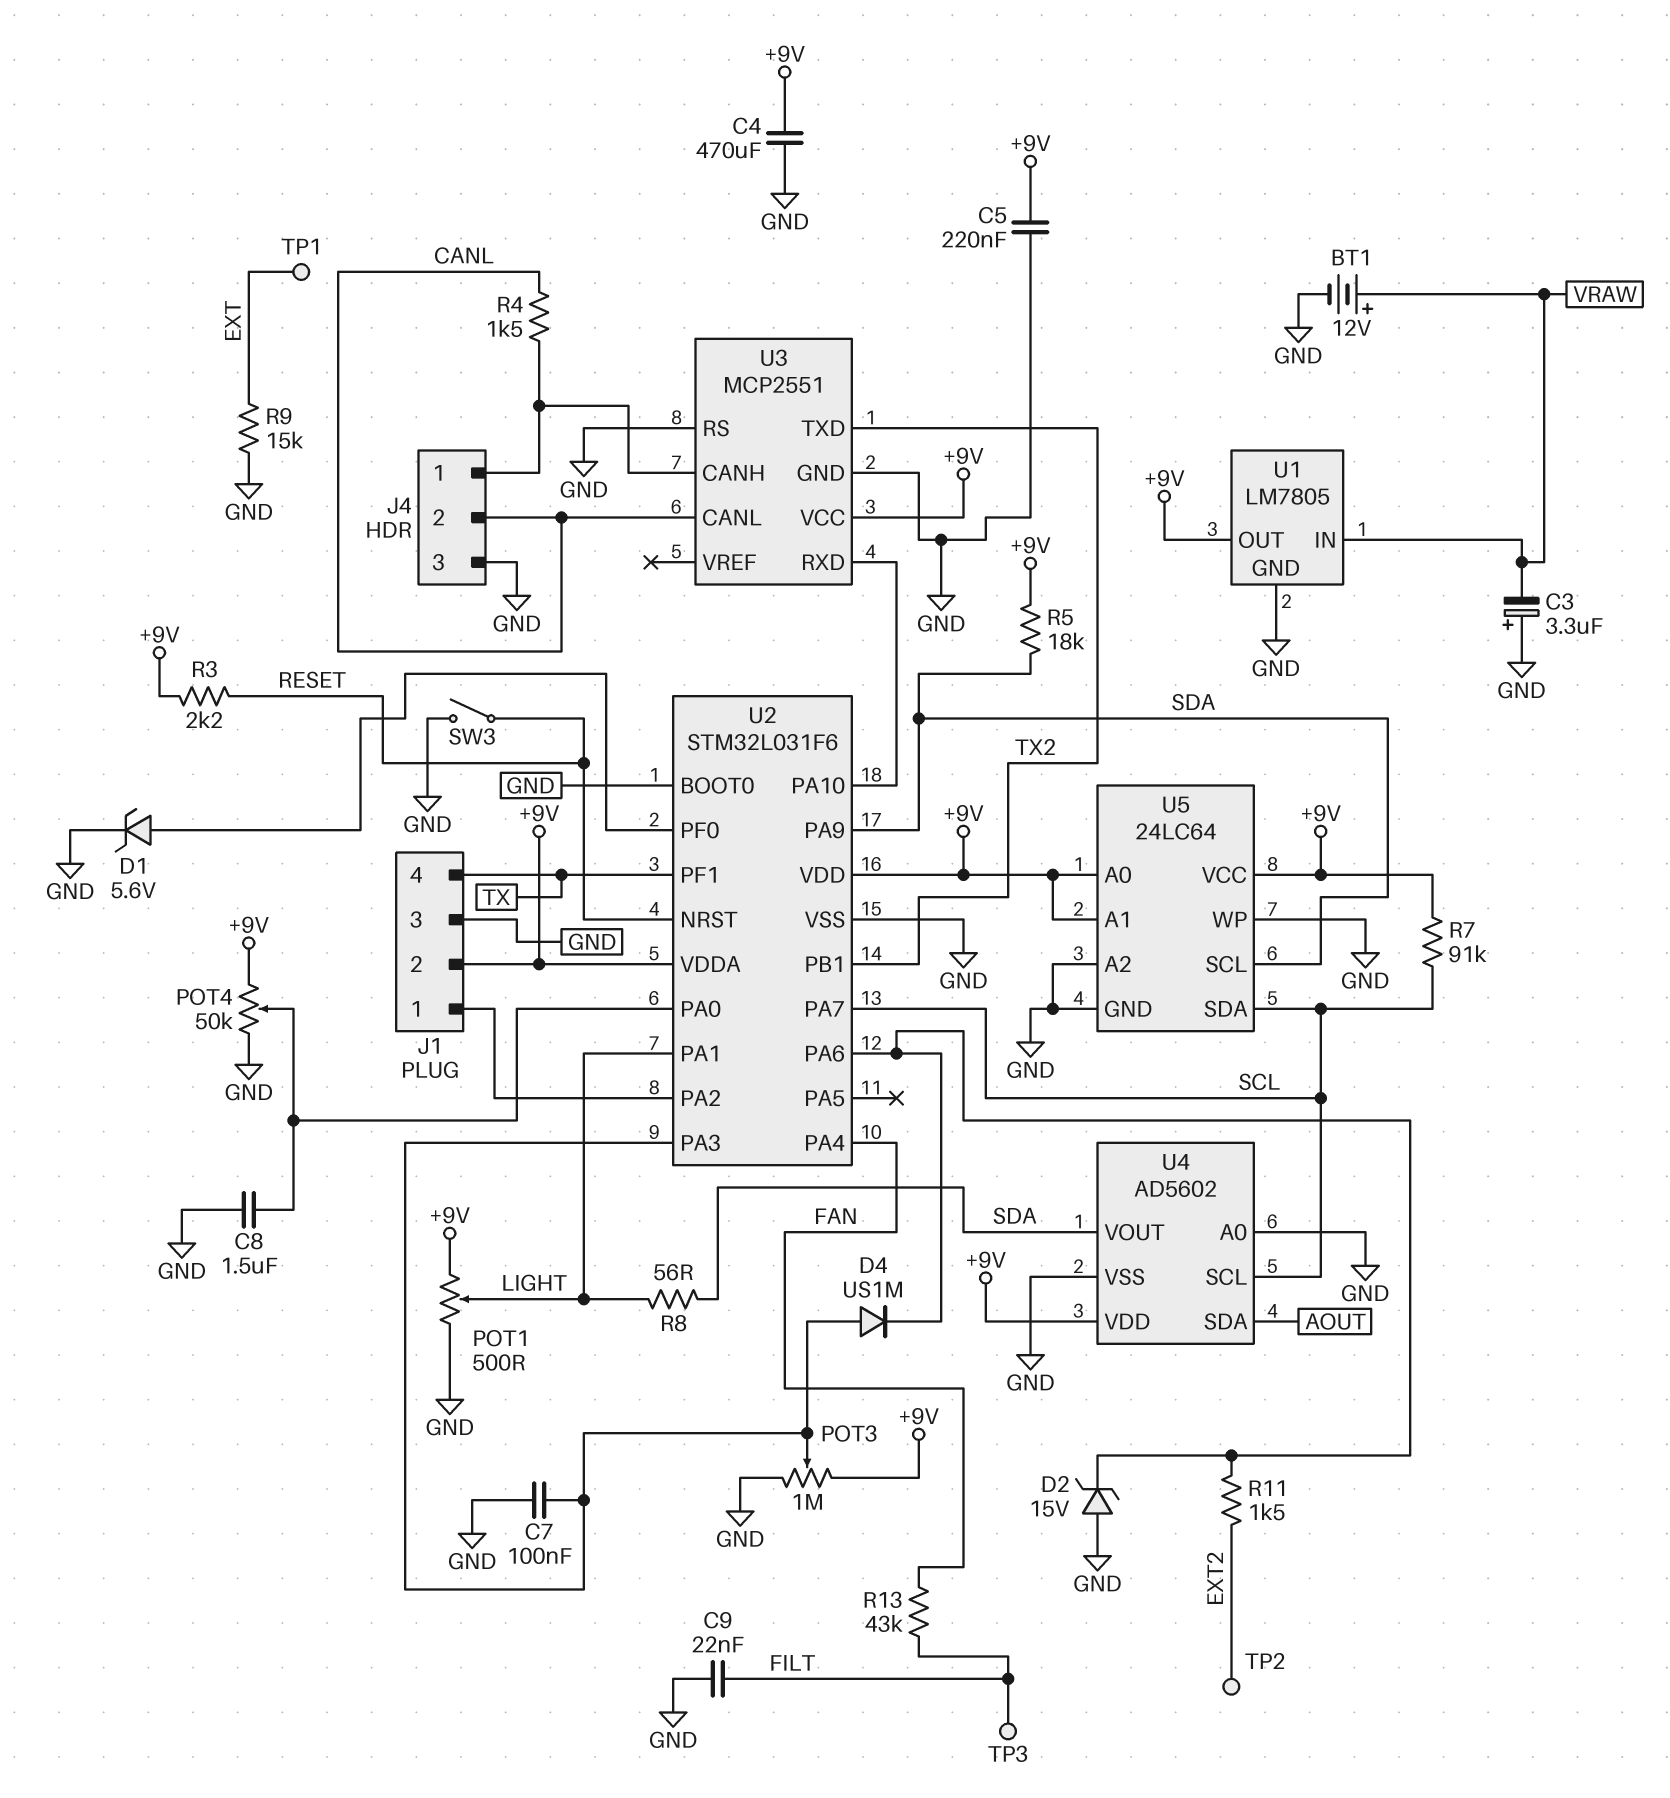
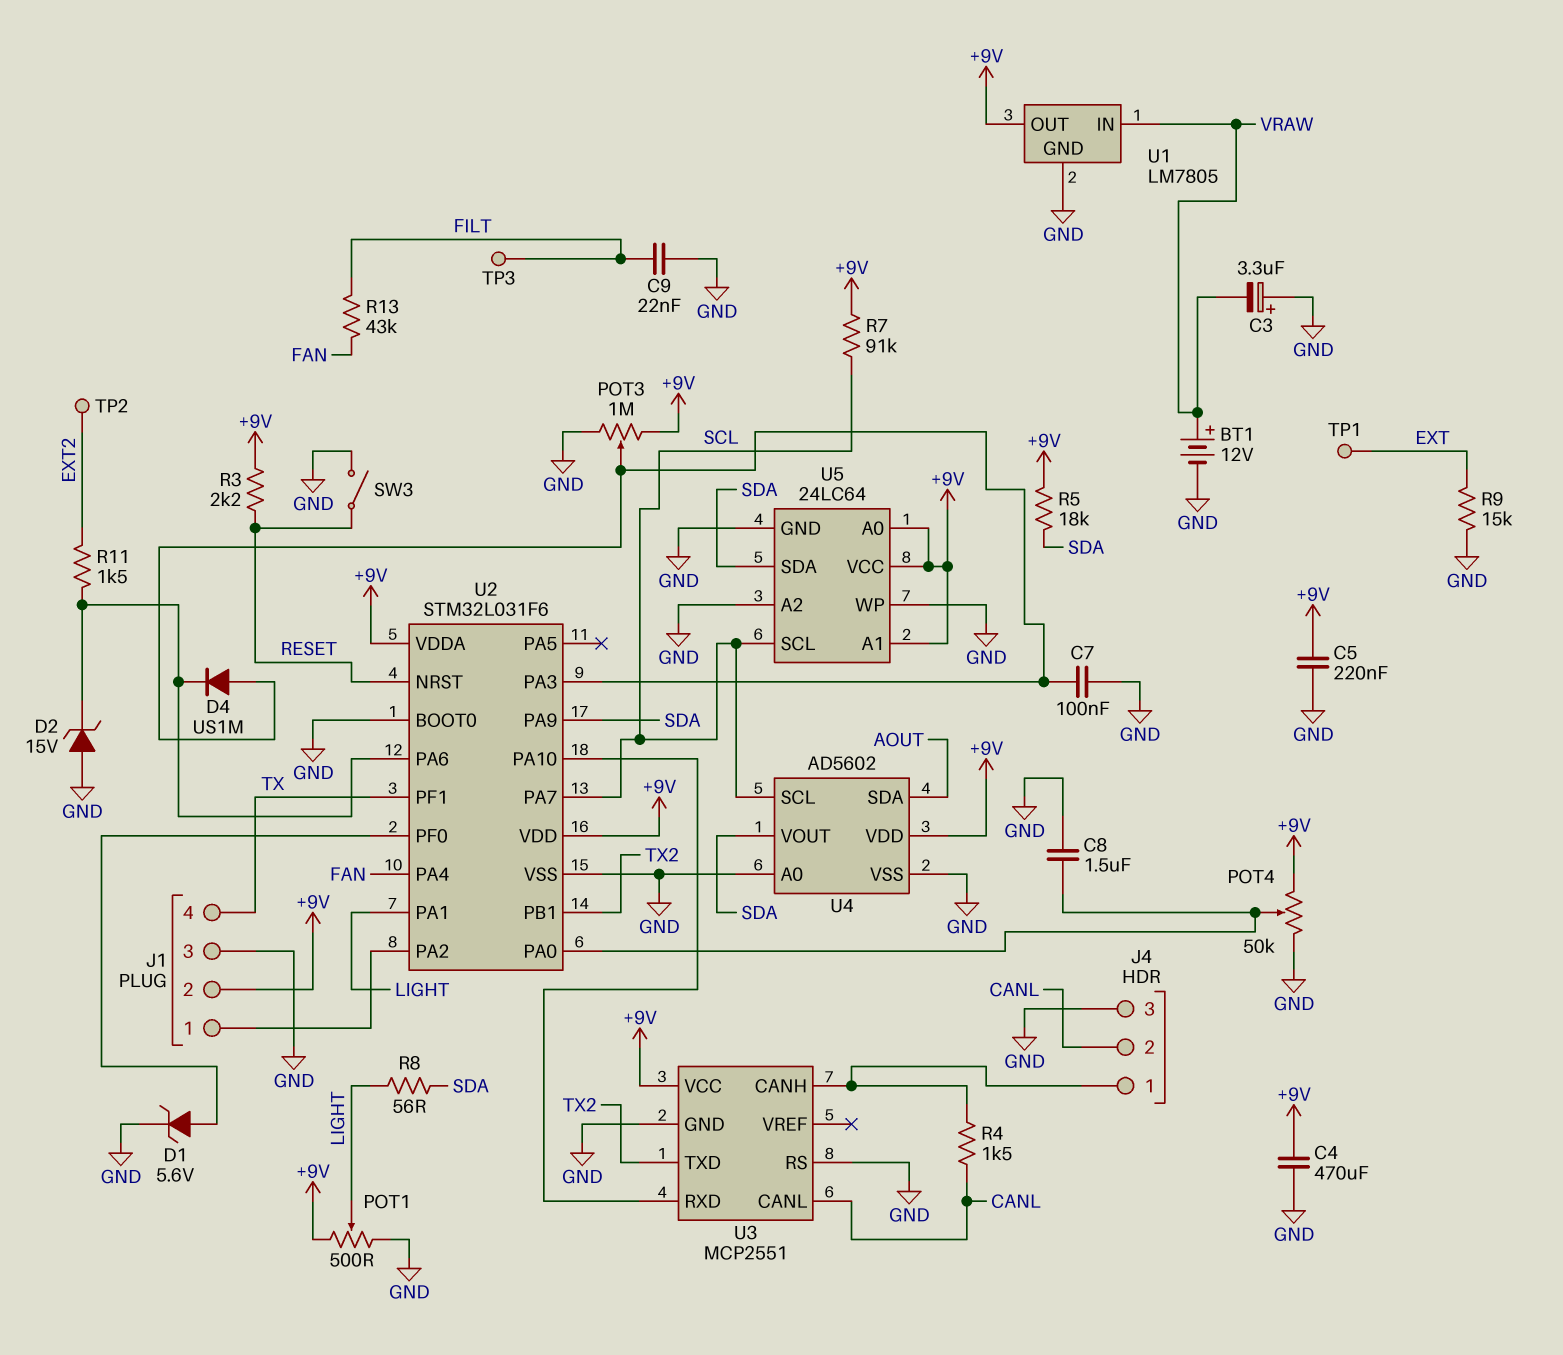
U5 pin SCL: SDA -> SCL
U5 pin SDA: SCL -> SDA

